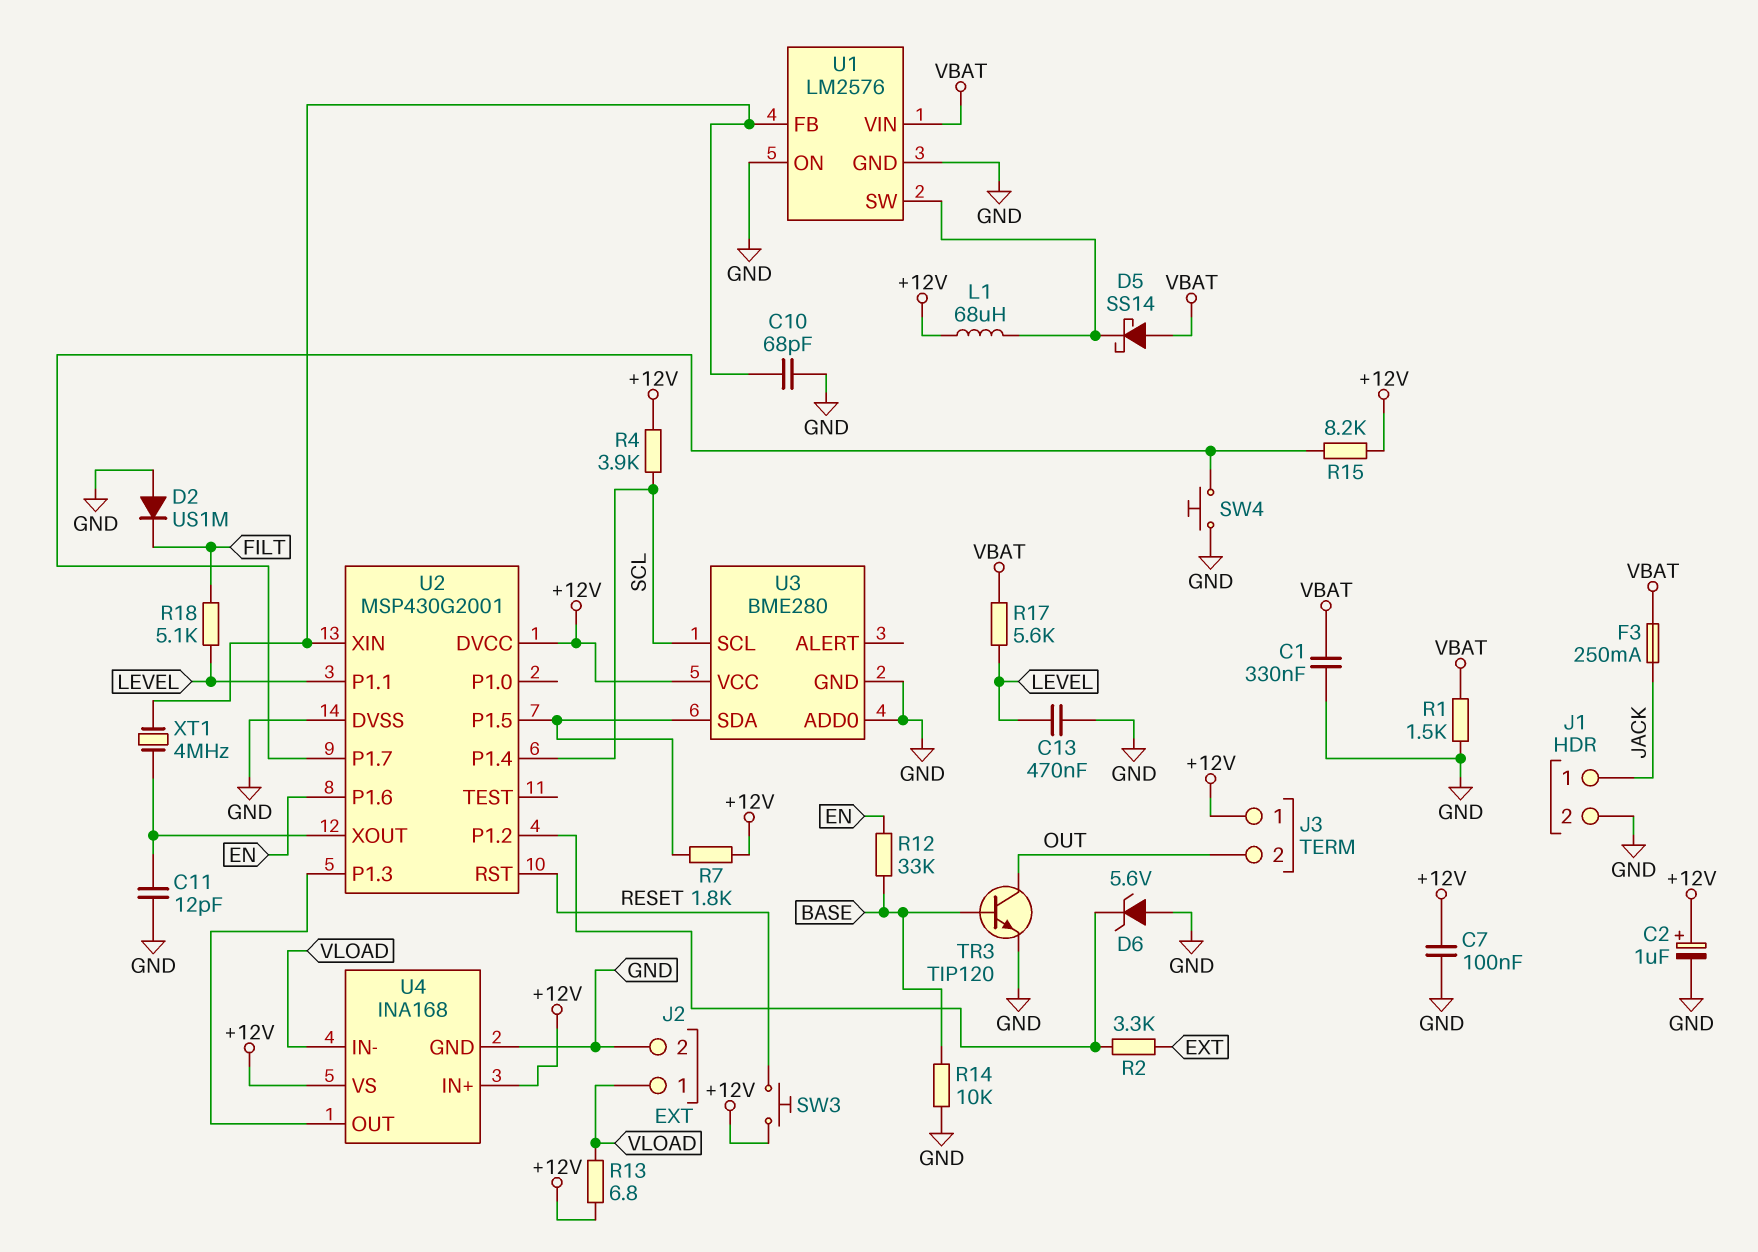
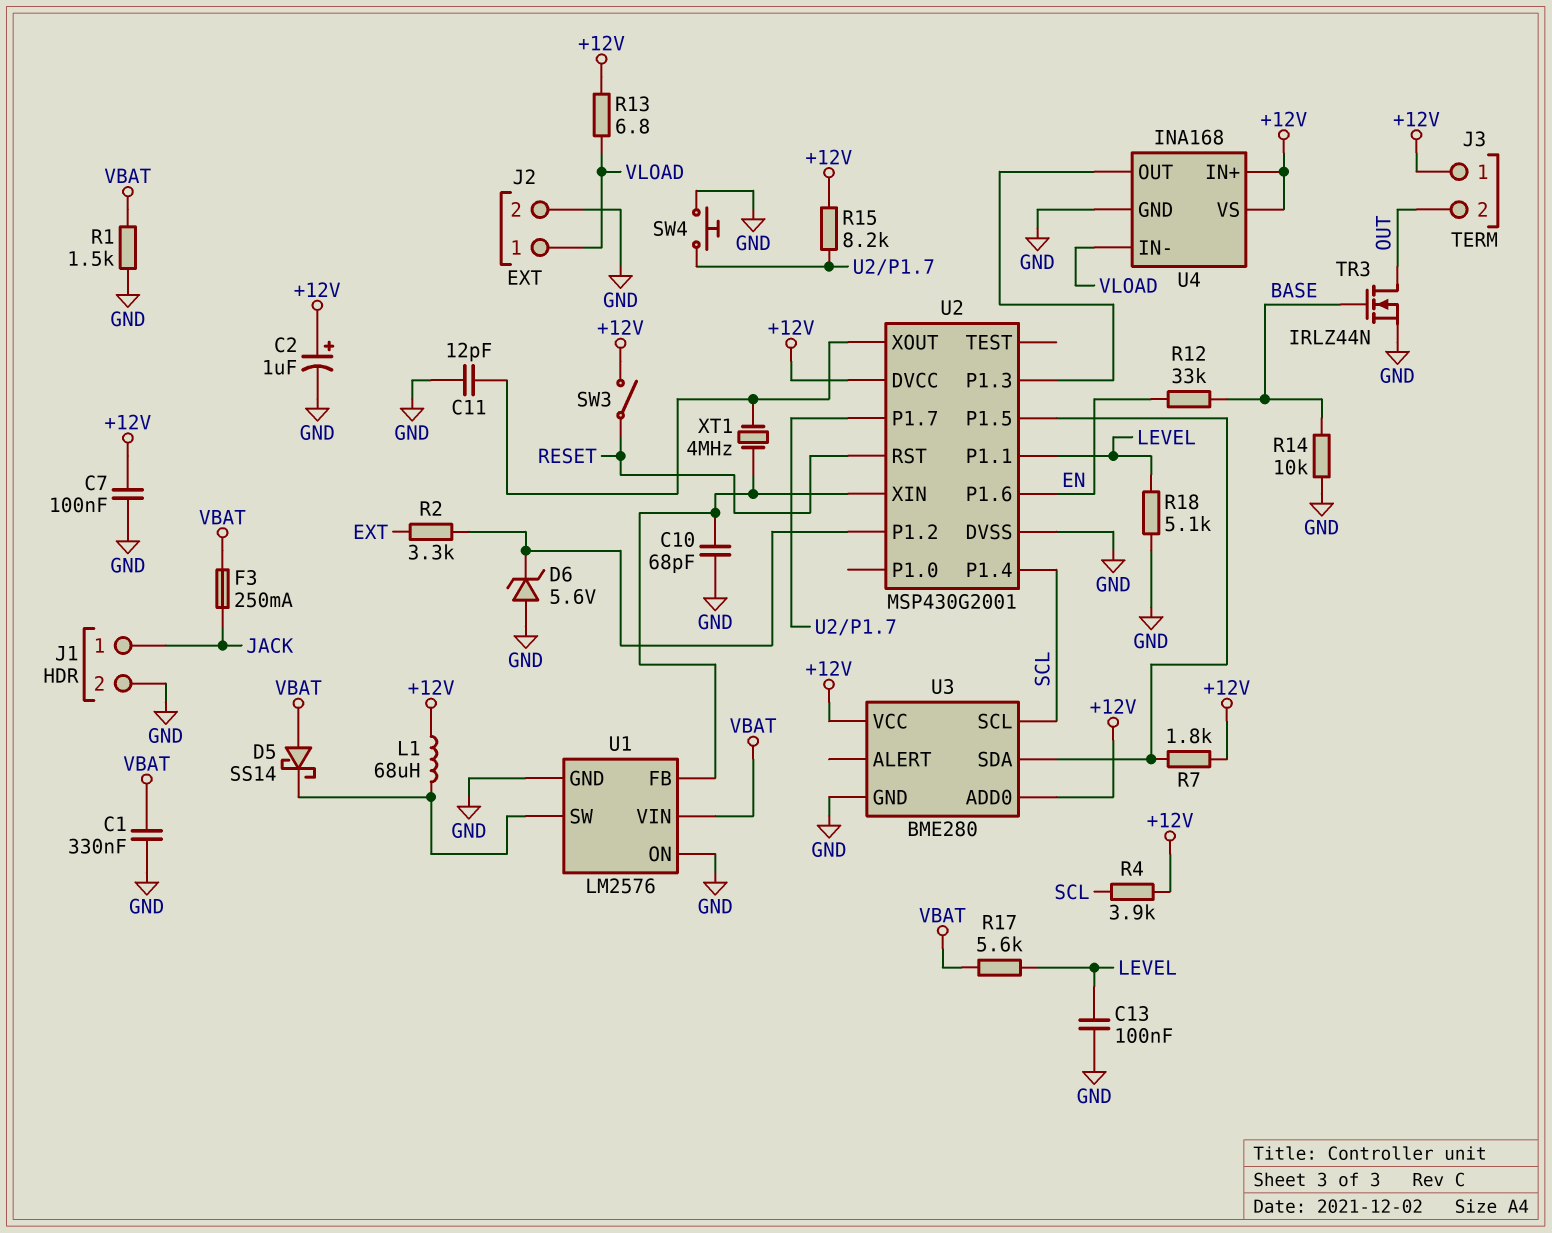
C13: 470nF (GND, LEVEL) -> 100nF (GND, LEVEL)
D2: diode US1M (A GND, K FILT) -> none
R18: 5.1k (FILT, LEVEL) -> 5.1k (GND, LEVEL)
SW3: button (+12V, RESET) -> switch (+12V, RESET)
TR3: NPN TIP120 (B BASE, C OUT, E GND) -> NMOS IRLZ44N (G BASE, D OUT, S GND)
U3 pin ADD0: GND -> +12V

